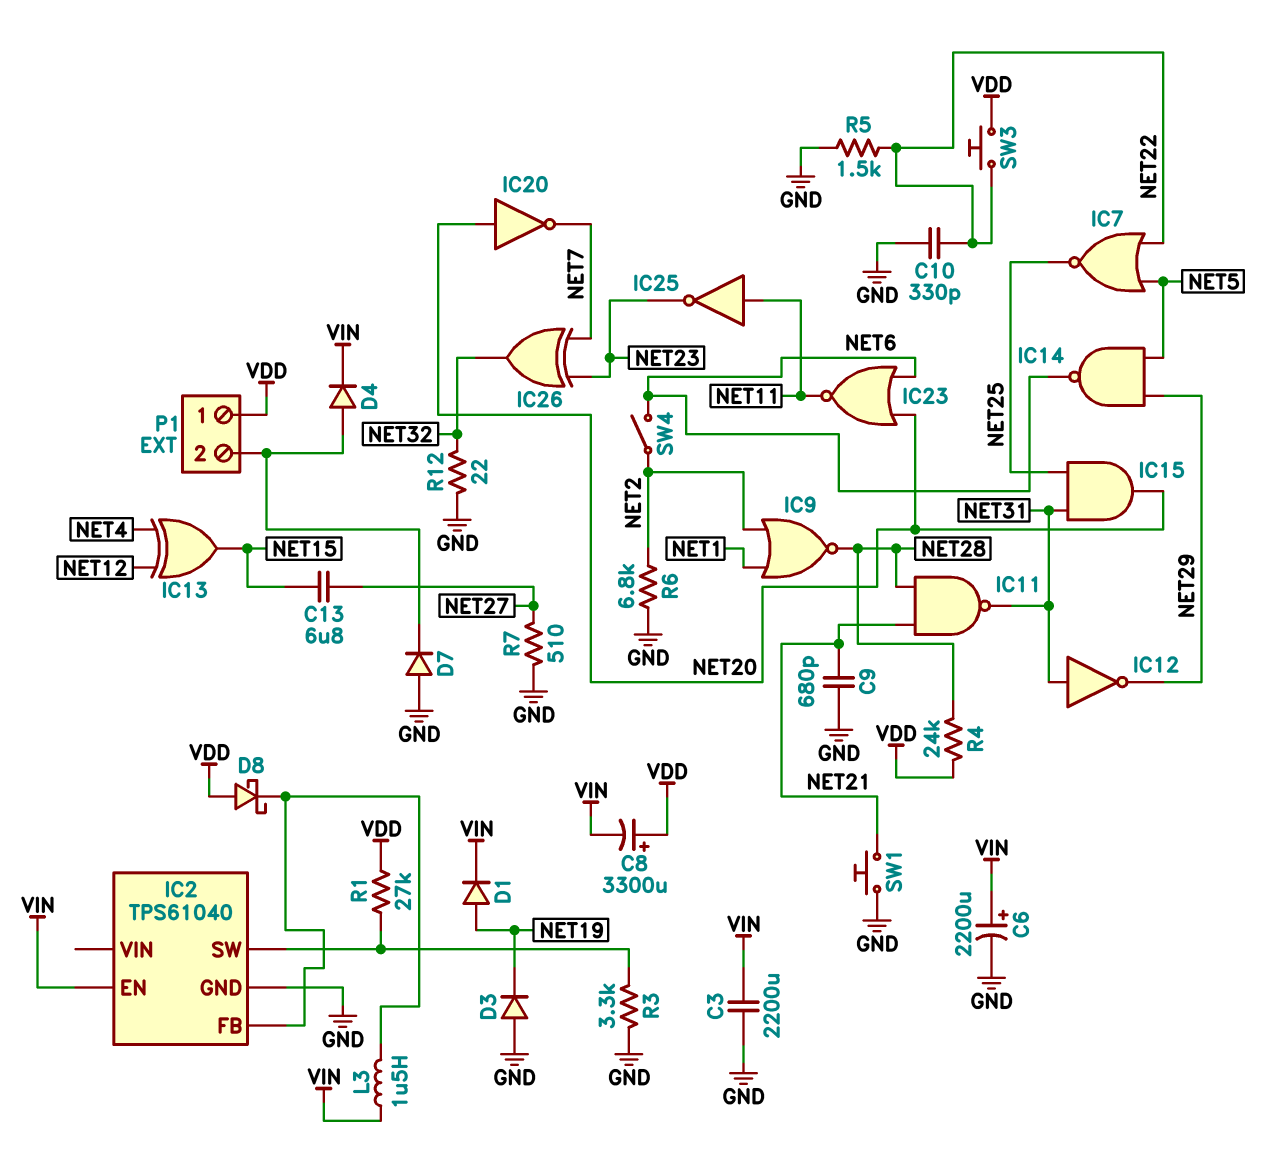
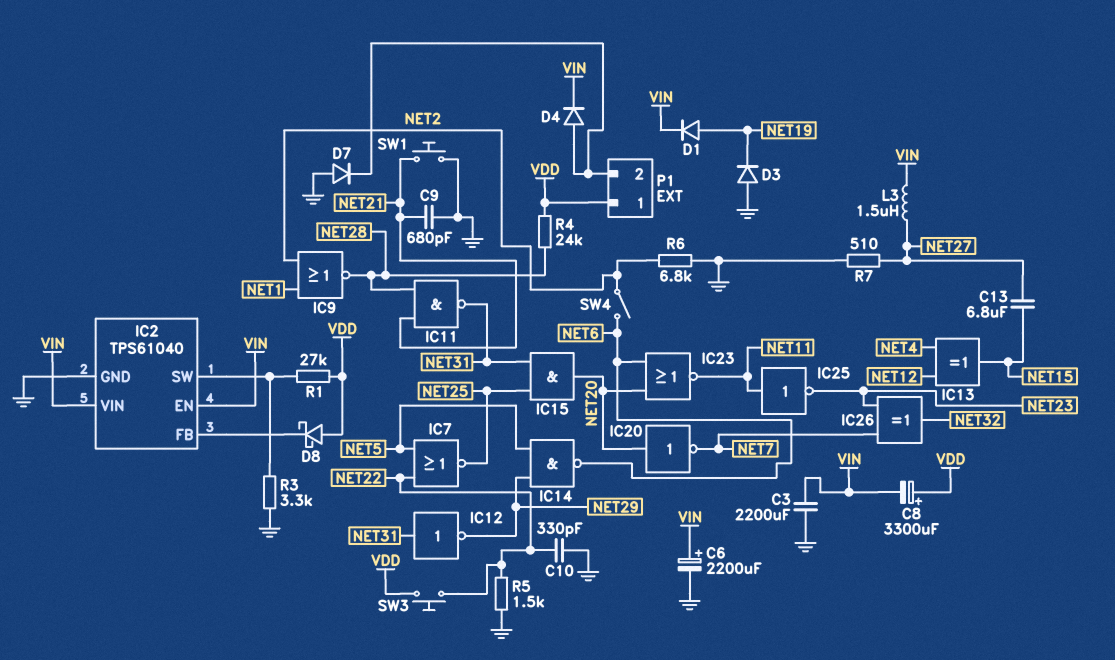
IC2 pin VIN: none -> VIN
L3: 1.5uH (IC2/FB, VIN) -> 1.5uH (NET27, VIN)
R12: 22 (GND, NET32) -> none

